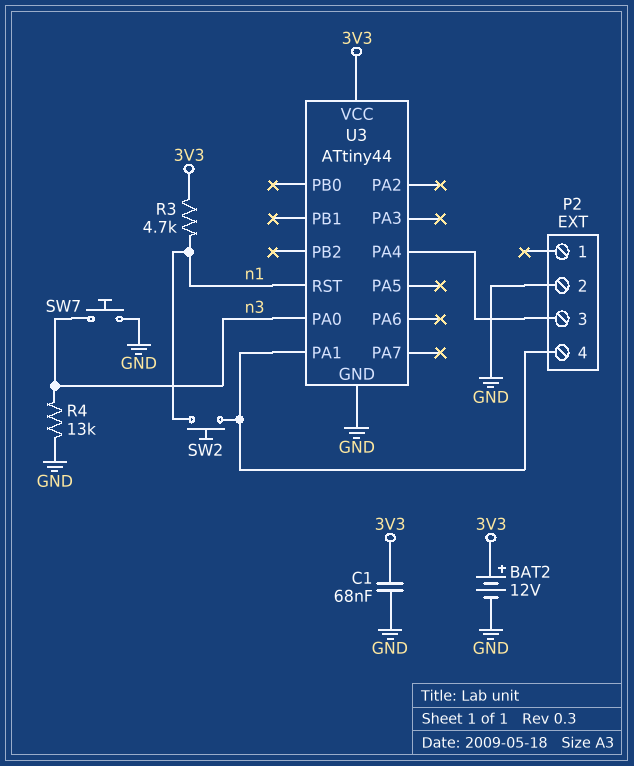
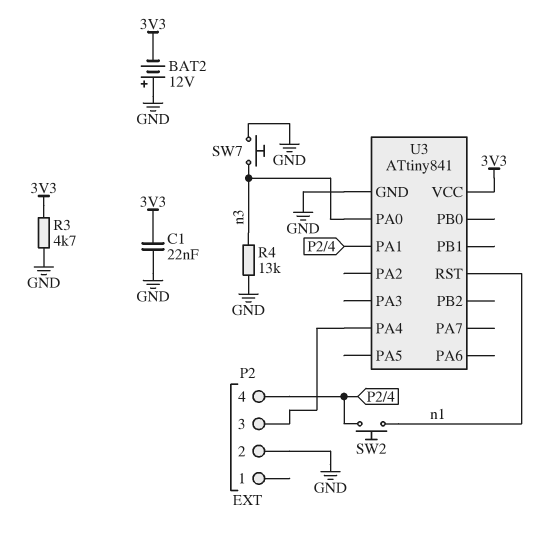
BAT2: 12V (plus 3V3, minus GND) -> 12V (plus GND, minus 3V3)
C1: 68nF (3V3, GND) -> 22nF (3V3, GND)
R3: 4.7k (3V3, n1) -> 4.7k (3V3, GND)
U3: ATtiny44 -> ATtiny841

